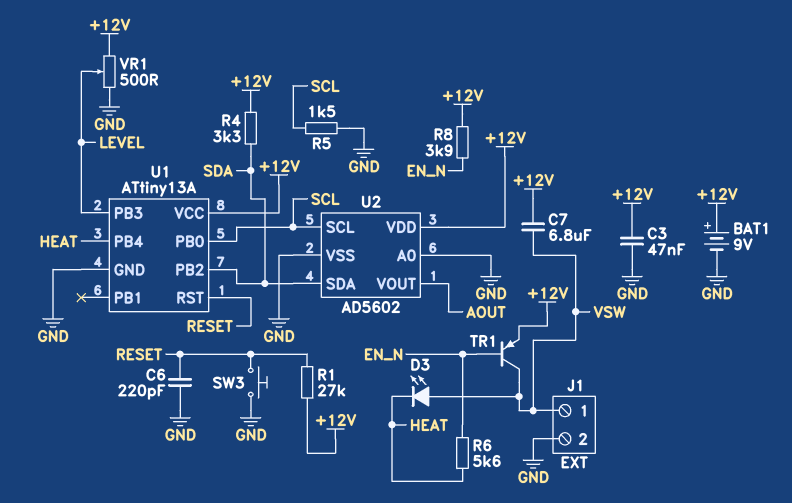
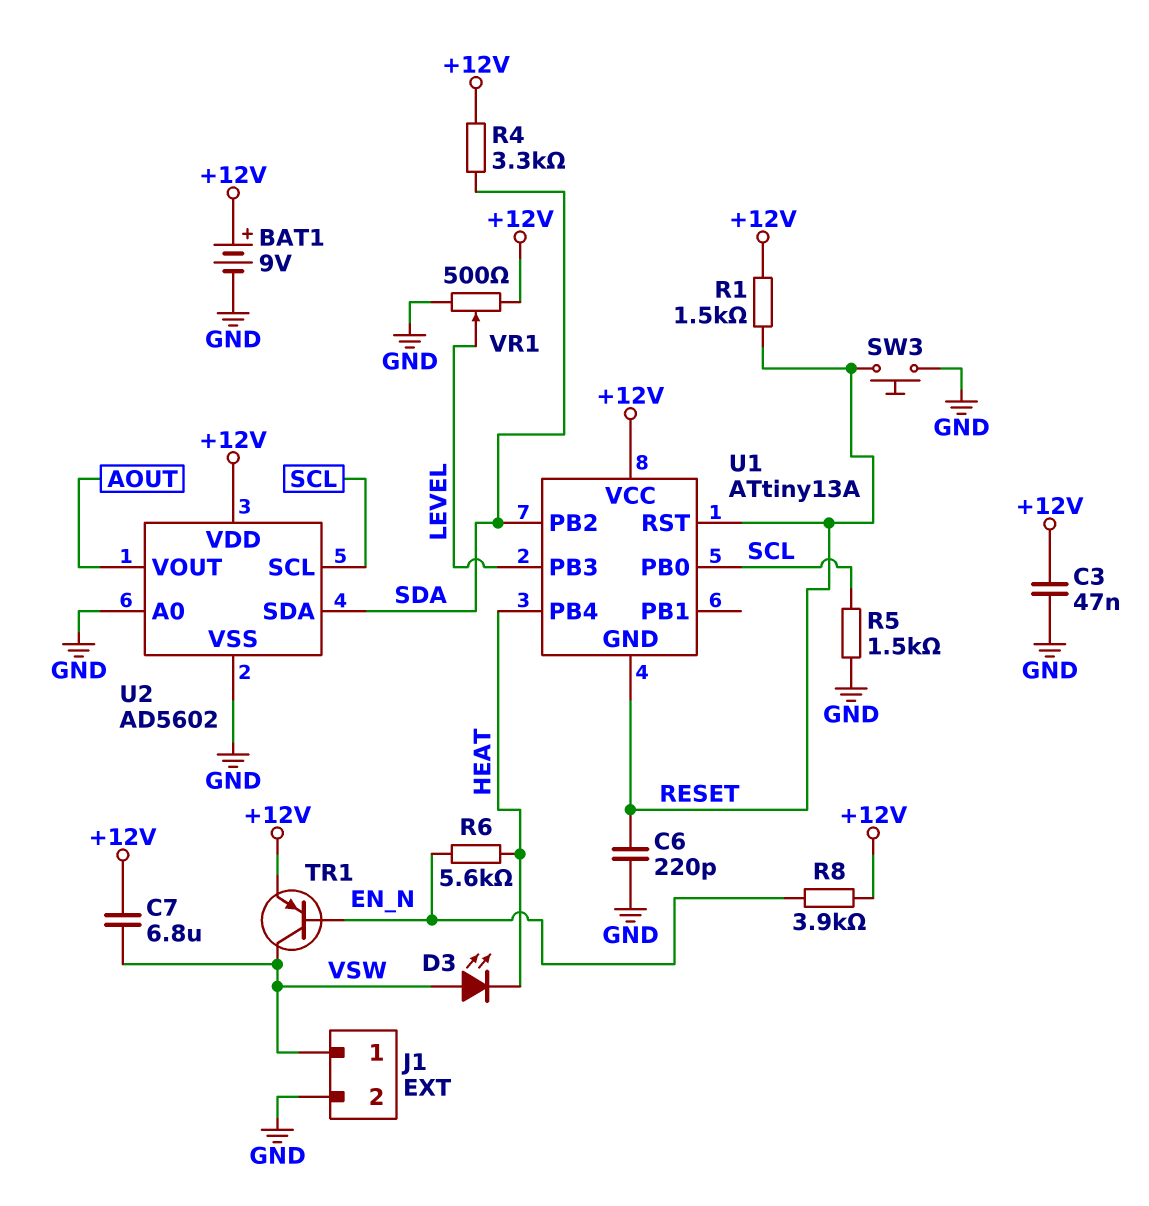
R1: 27k (+12V, RESET) -> 1.5k (+12V, RESET)
U1 pin GND: GND -> RESET

